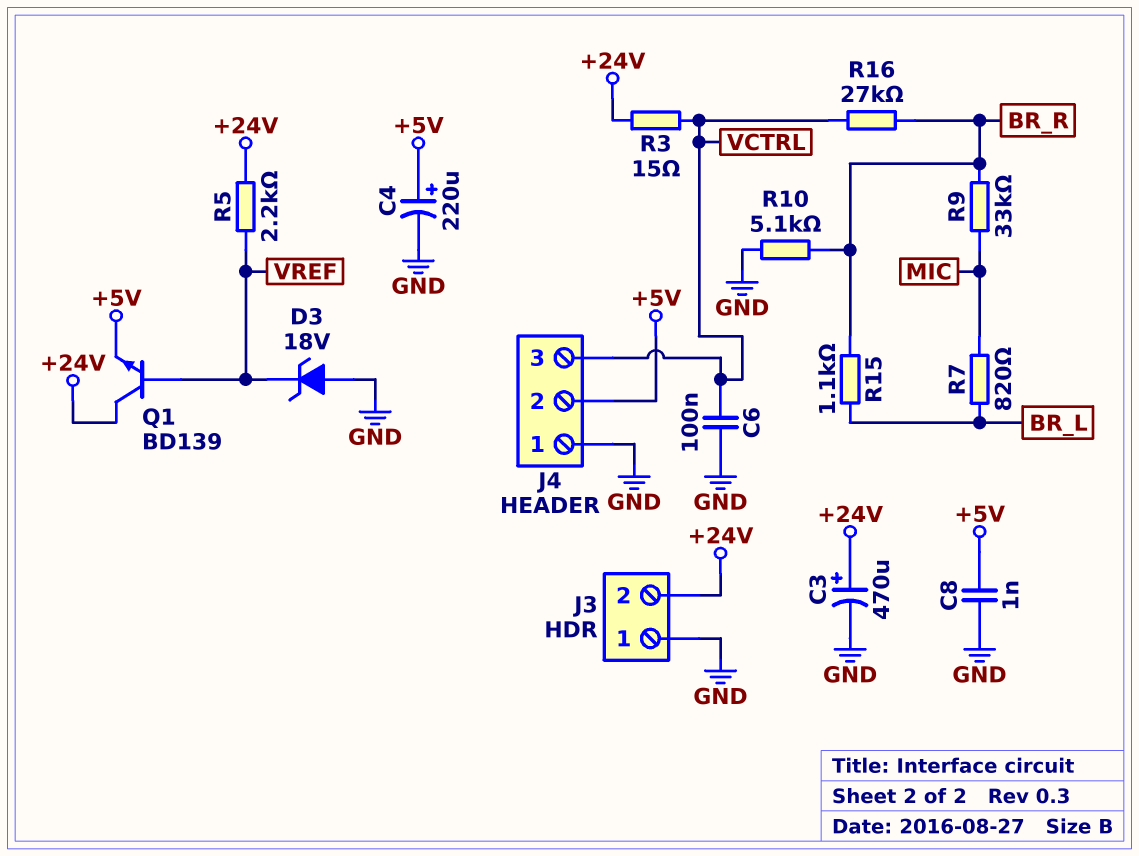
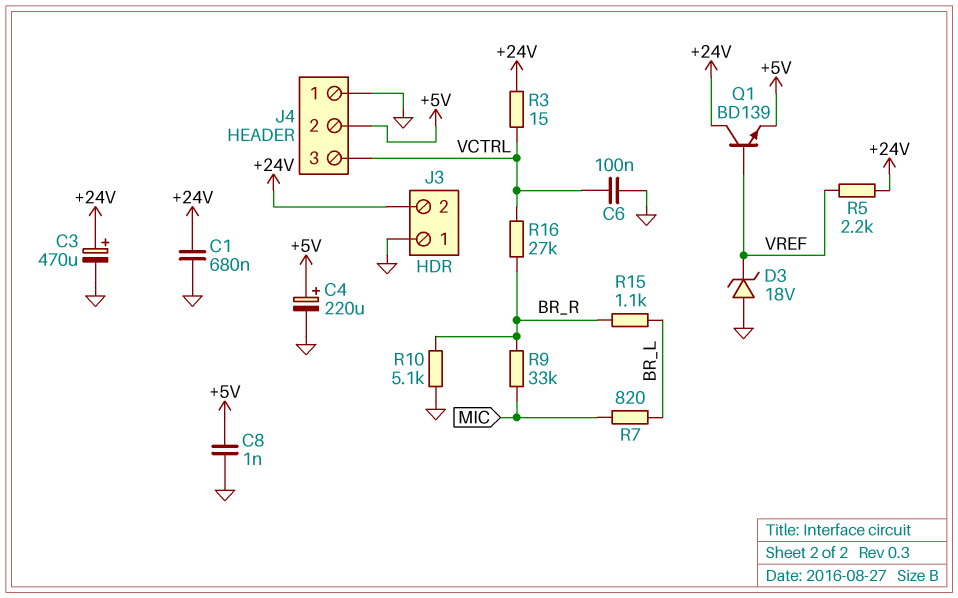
C1: none -> 680nF (+24V, GND)

